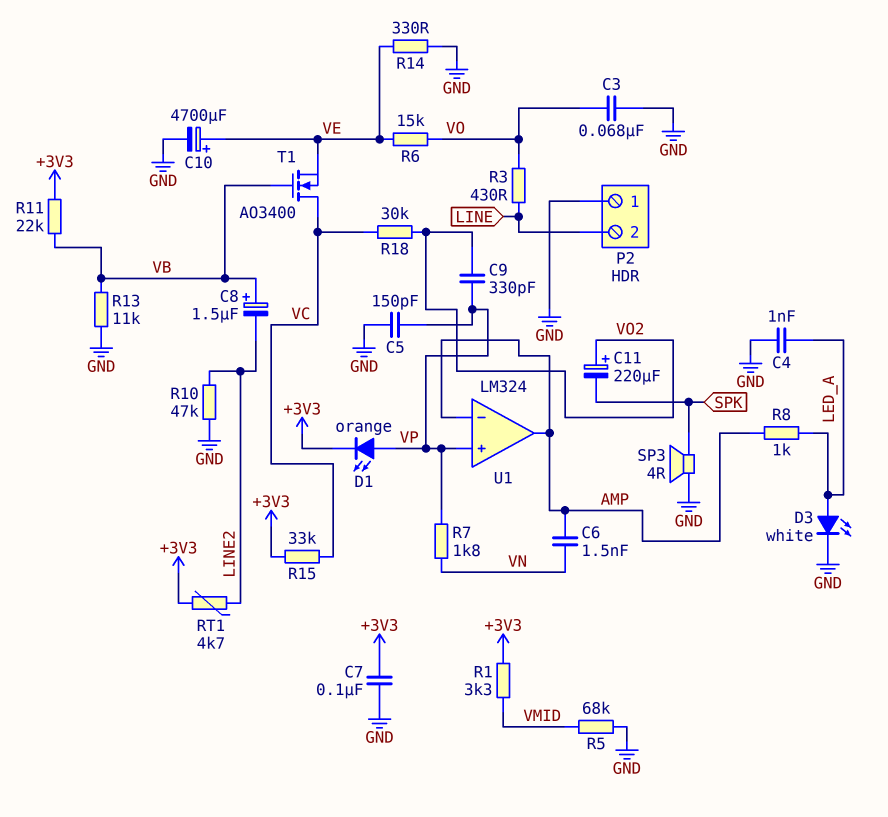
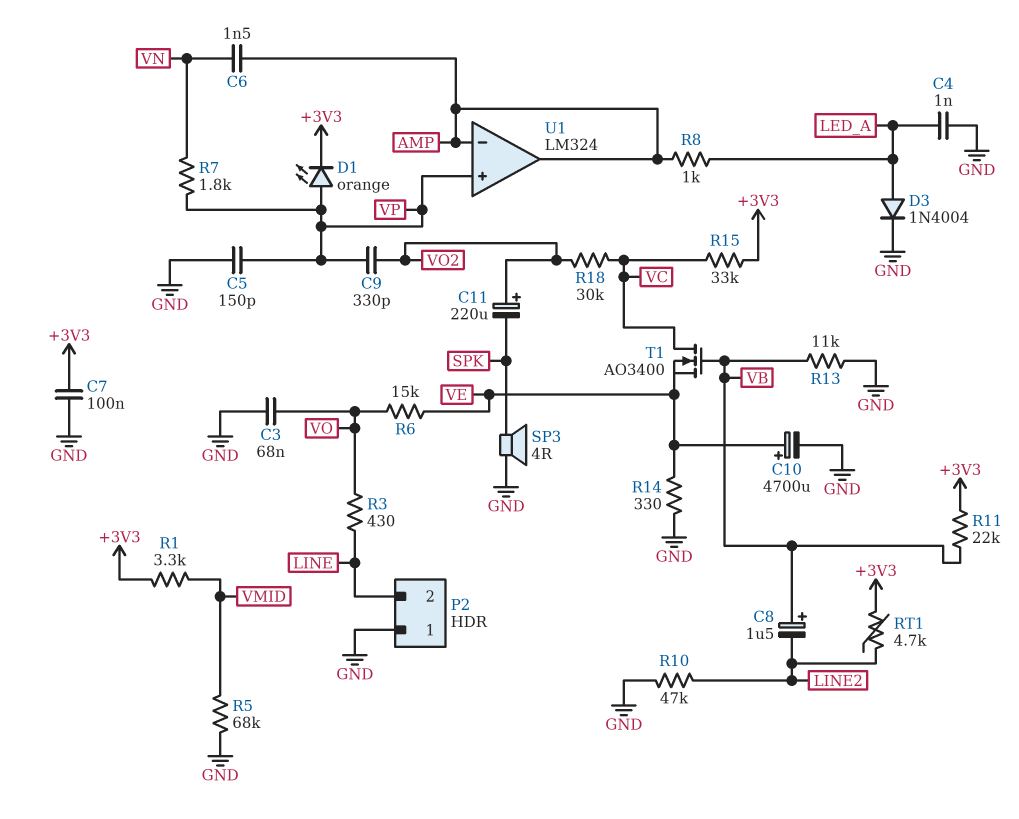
D3: LED white (A LED_A, K GND) -> diode 1N4004 (A LED_A, K GND)

